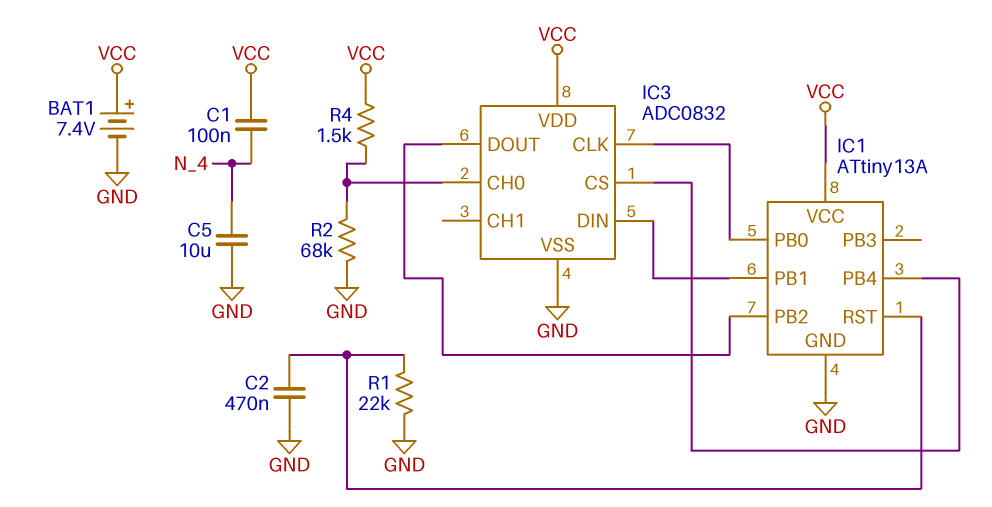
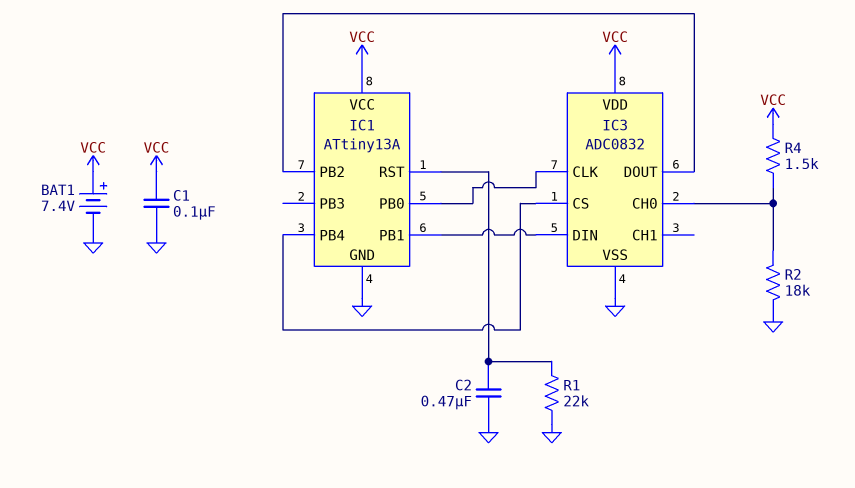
C1: 100nF (N_4, VCC) -> 100nF (GND, VCC)
C5: 10uF (GND, N_4) -> none
R2: 68k (GND, IC3/CH0) -> 18k (GND, IC3/CH0)

